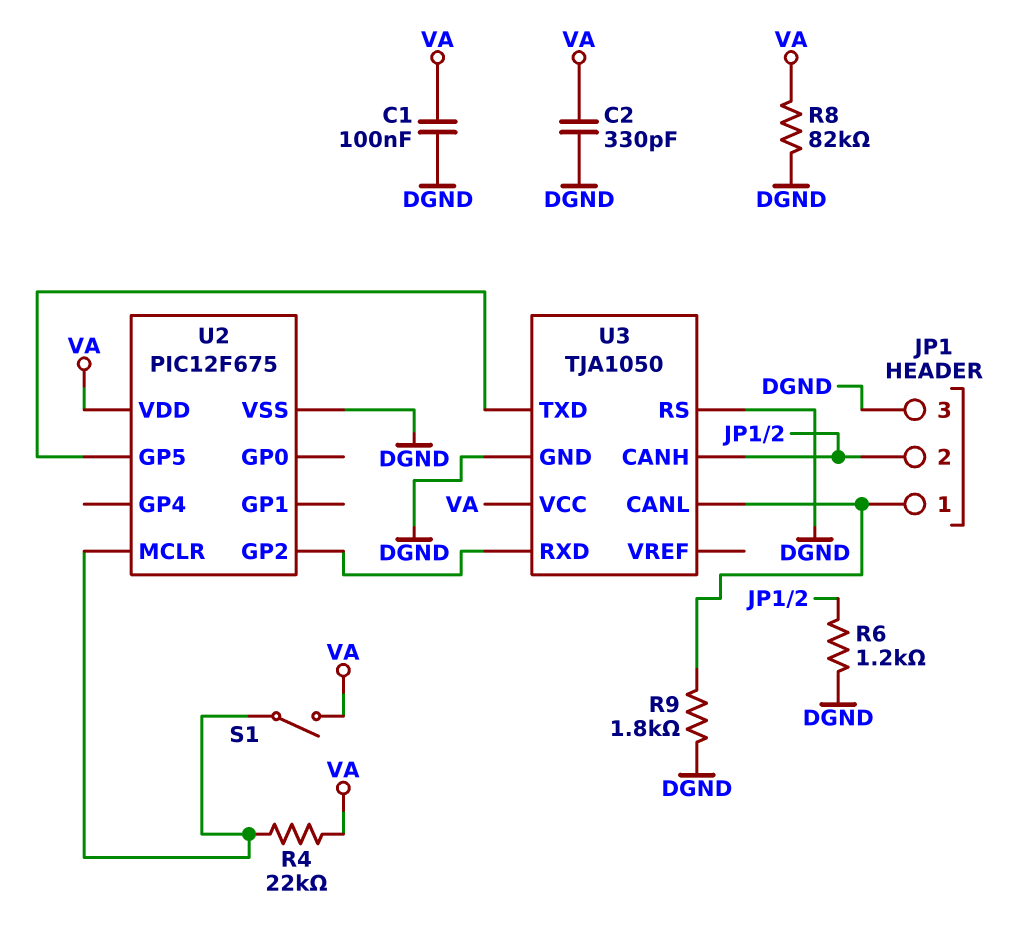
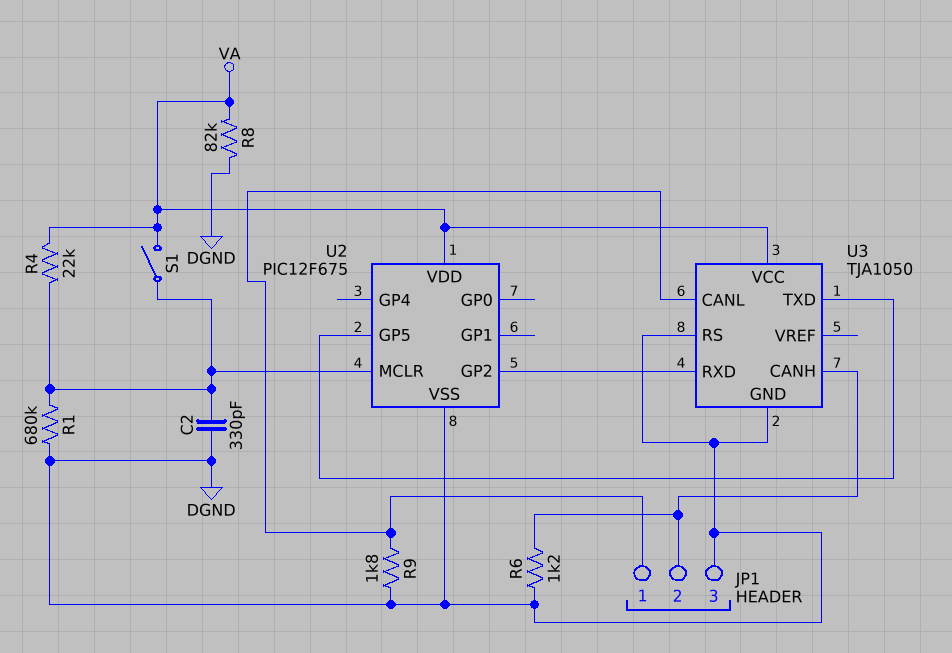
C1: 100nF (DGND, VA) -> none
C2: 330pF (DGND, VA) -> 330pF (DGND, U2/MCLR)
R1: none -> 680k (DGND, U2/MCLR)

